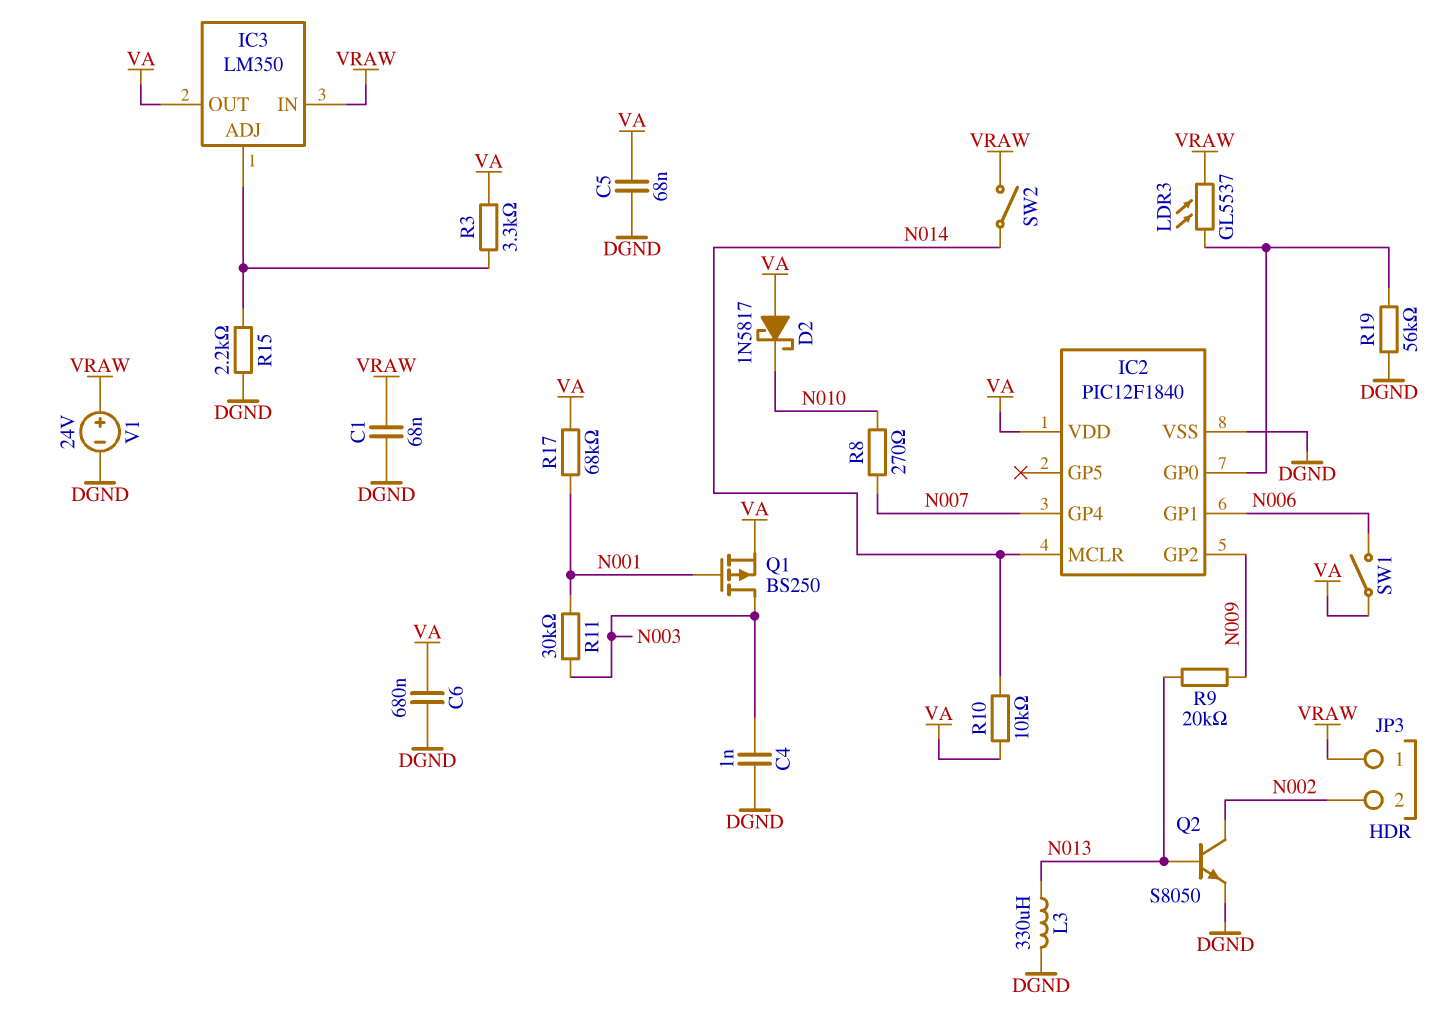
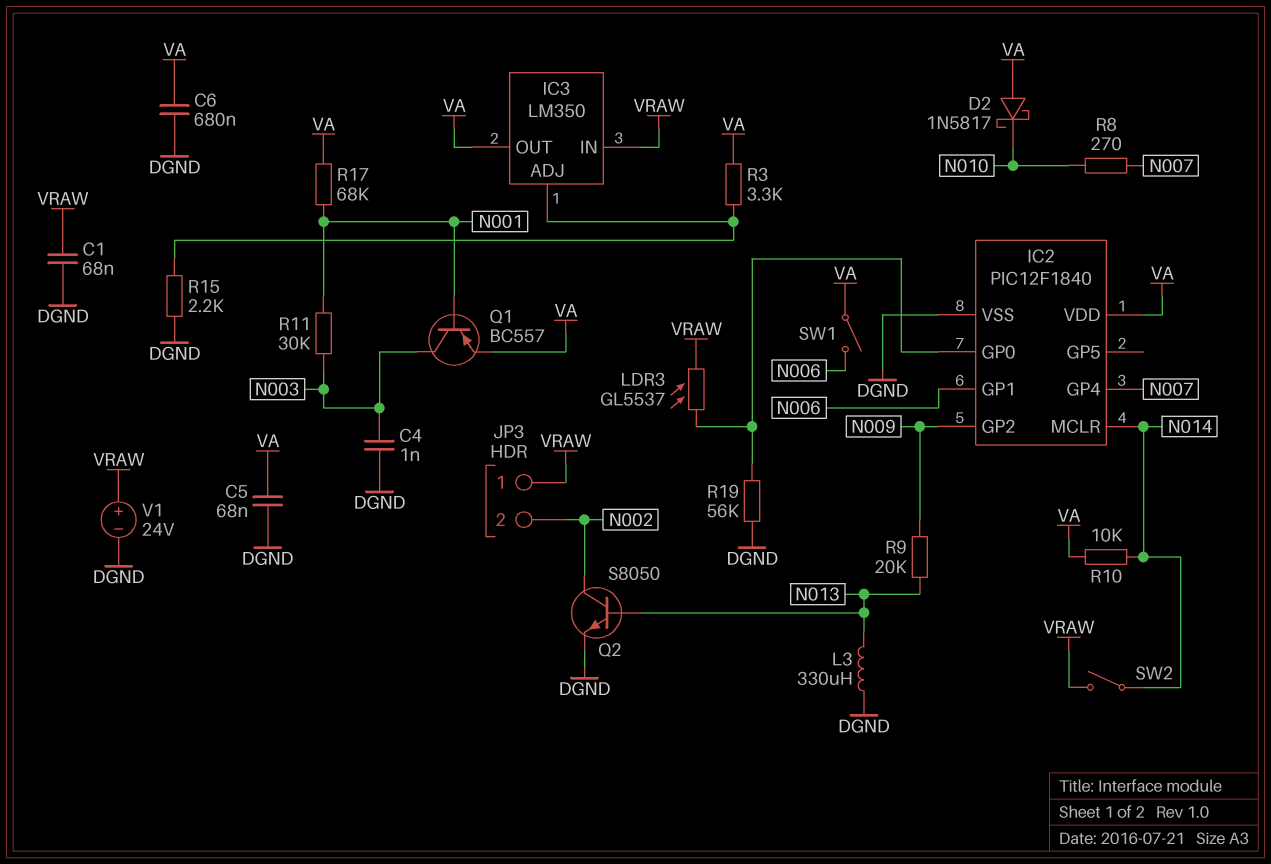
Q1: PMOS BS250 (G N001, D N003, S VA) -> PNP BC557 (B N001, C N003, E VA)

